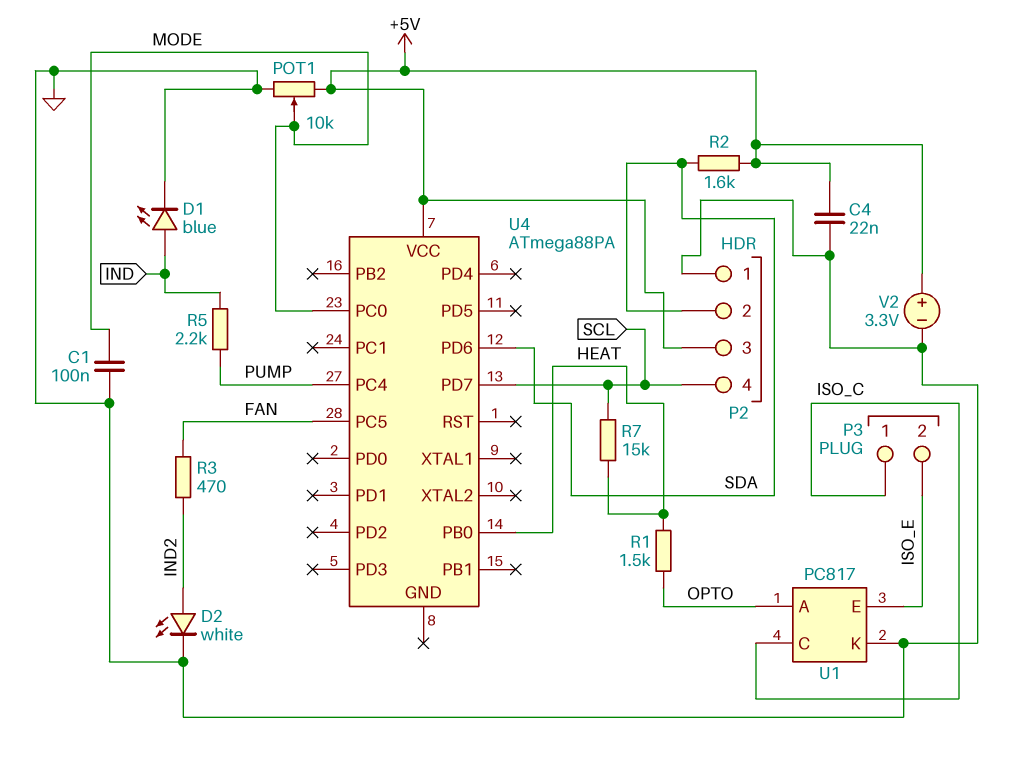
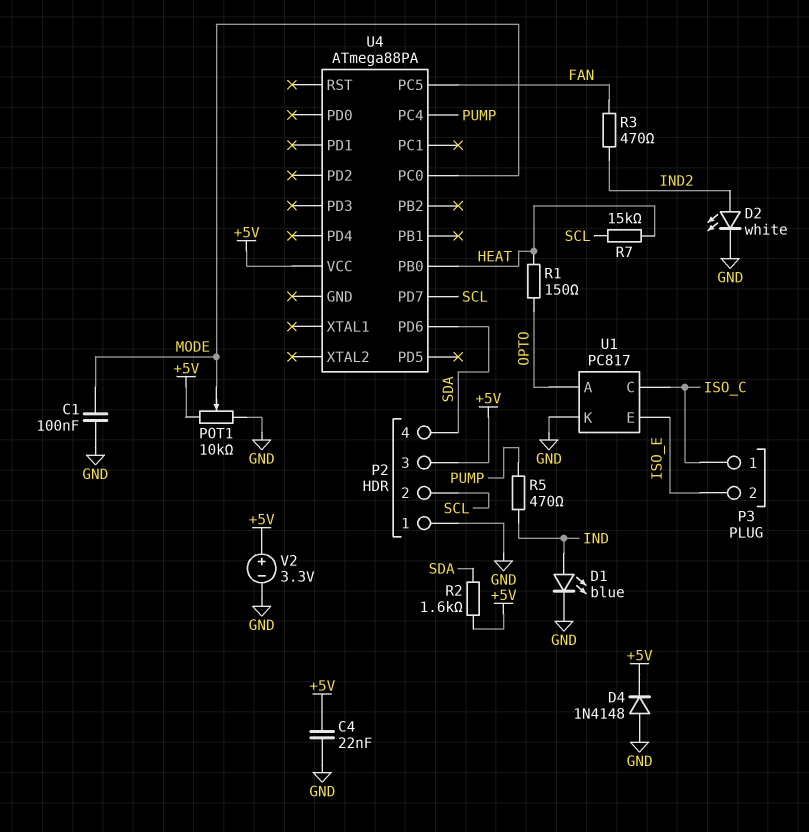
D4: none -> diode 1N4148 (A GND, K +5V)
P2 pin 2: SDA -> SCL
P2 pin 4: SCL -> SDA
R1: 1.5k (HEAT, OPTO) -> 150 (HEAT, OPTO)
R5: 2.2k (IND, PUMP) -> 470 (IND, PUMP)

